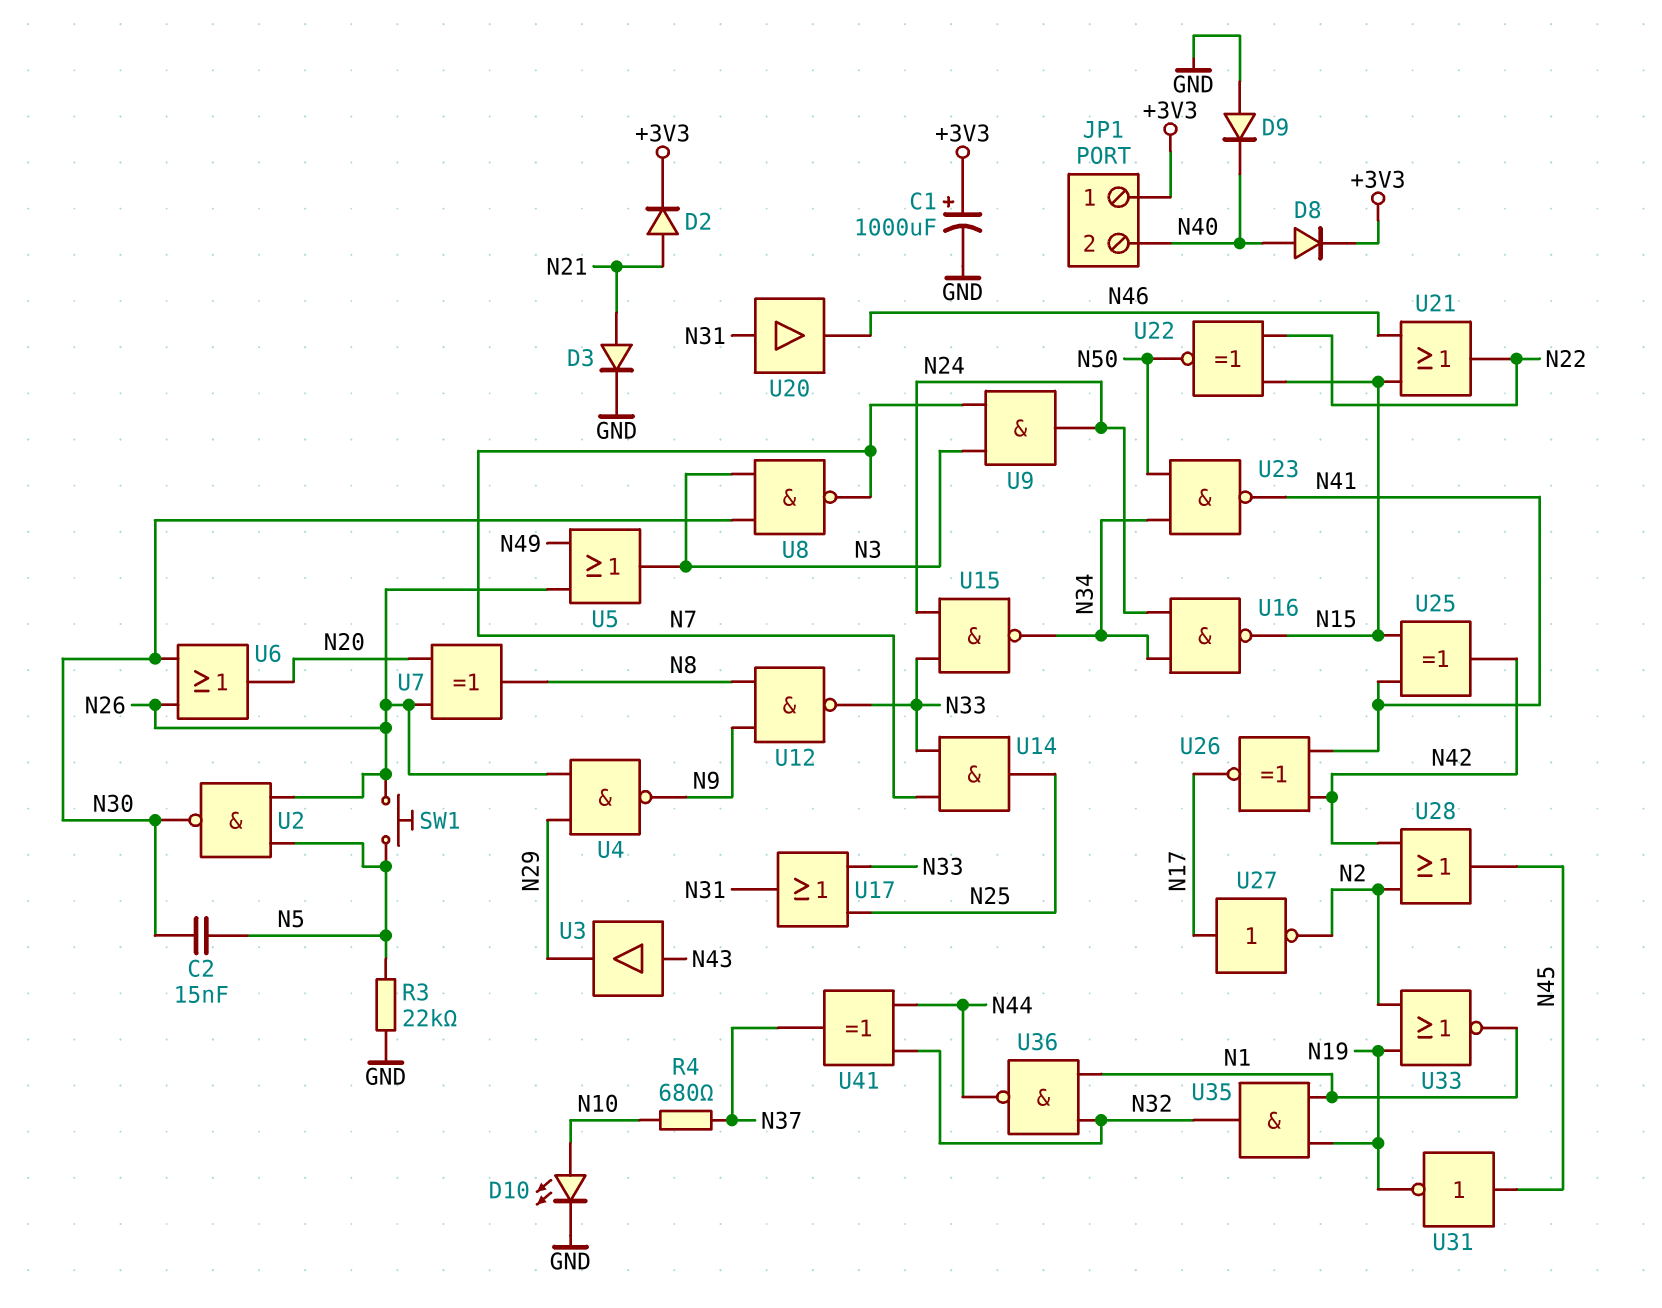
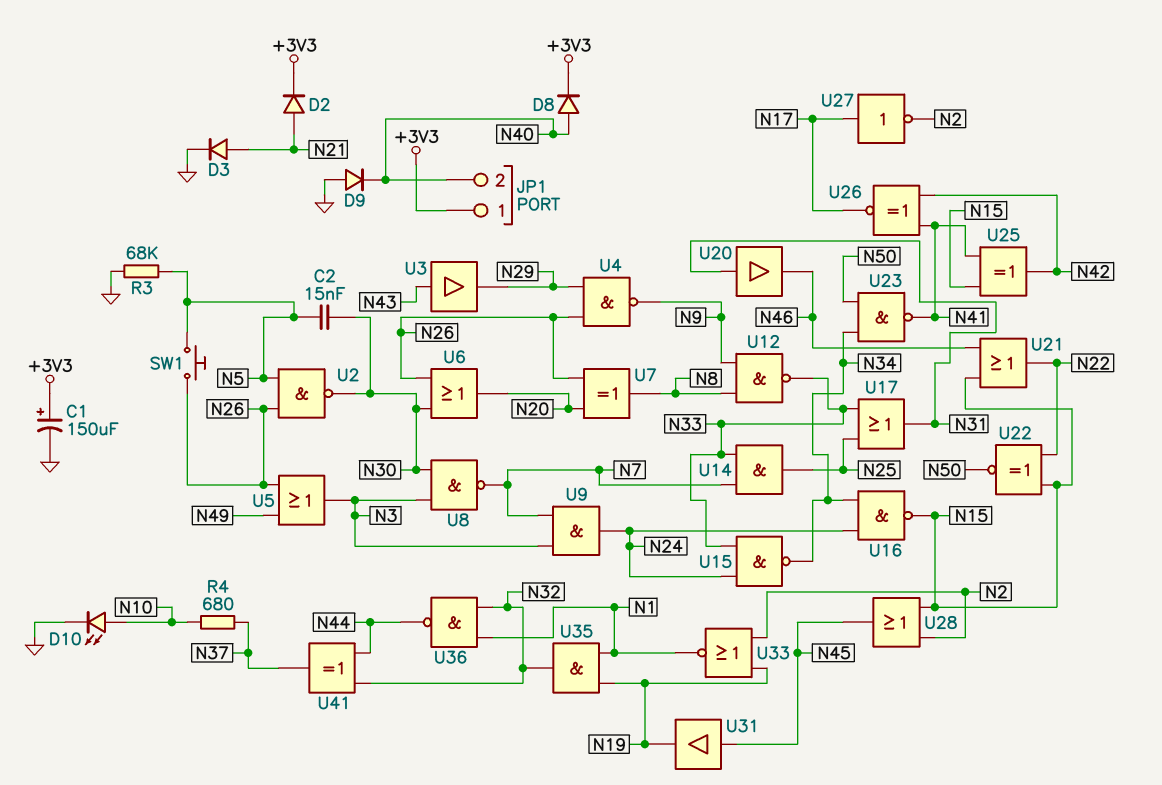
C1: 1000uF (plus +3V3, minus GND) -> 150uF (plus +3V3, minus GND)
R3: 22k (GND, N5) -> 68k (GND, N5)
U28: OR (in N2, in N42, out N45) -> OR (in N2, in N15, out N45)
U31: NOT (in N45, out N19) -> buffer (in N45, out N19)

